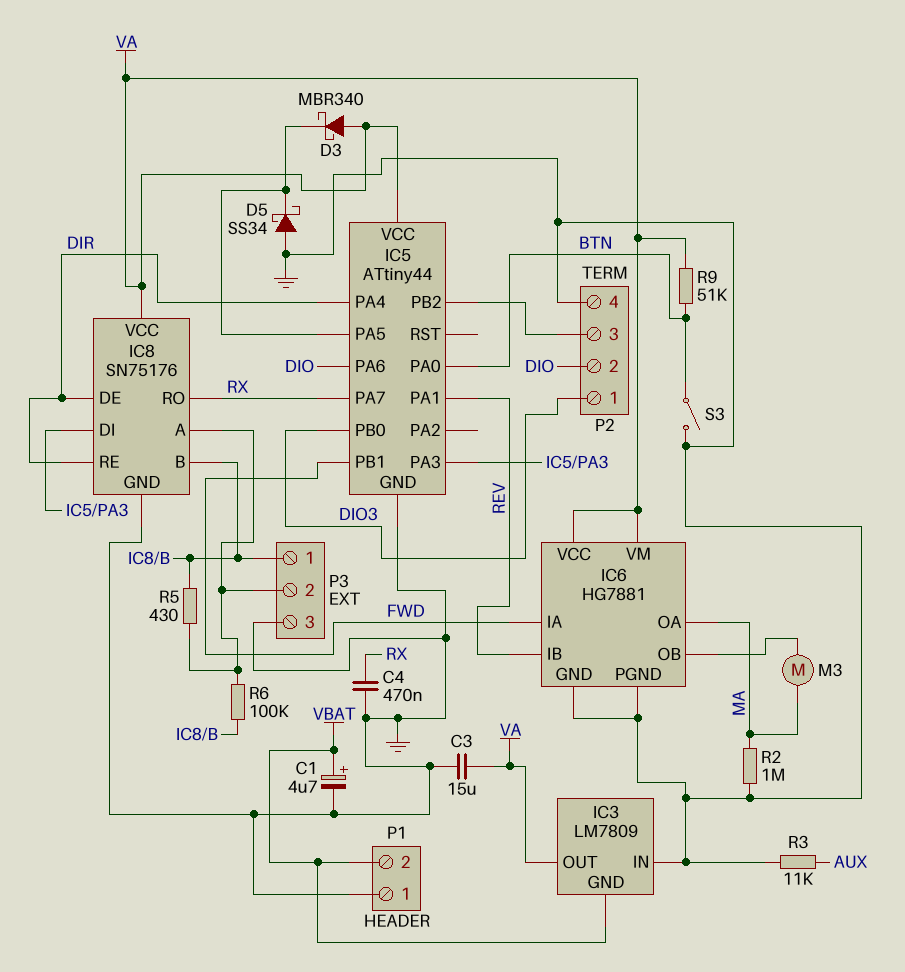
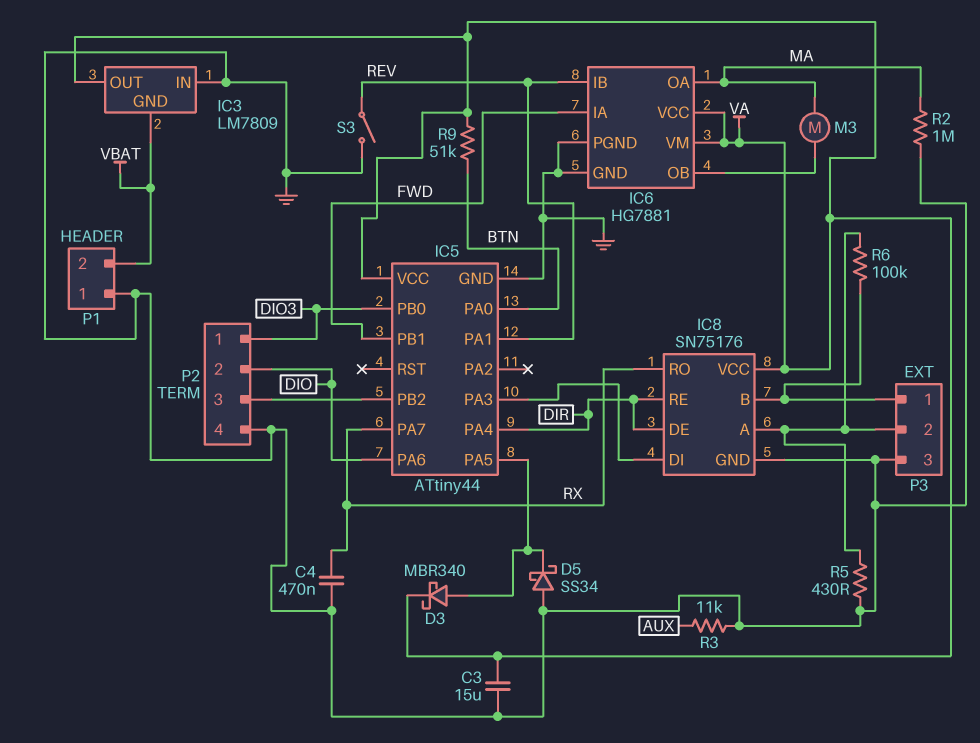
C1: 4.7uF (plus VBAT, minus GND) -> none
D3: schottky MBR340 (A VA, K IC5/PA5) -> schottky MBR340 (A IC5/PA5, K VA)
R5: 430 (IC8/A, IC8/B) -> 430 (GND, IC8/A)
S3: switch (BTN, GND) -> switch (GND, REV)

